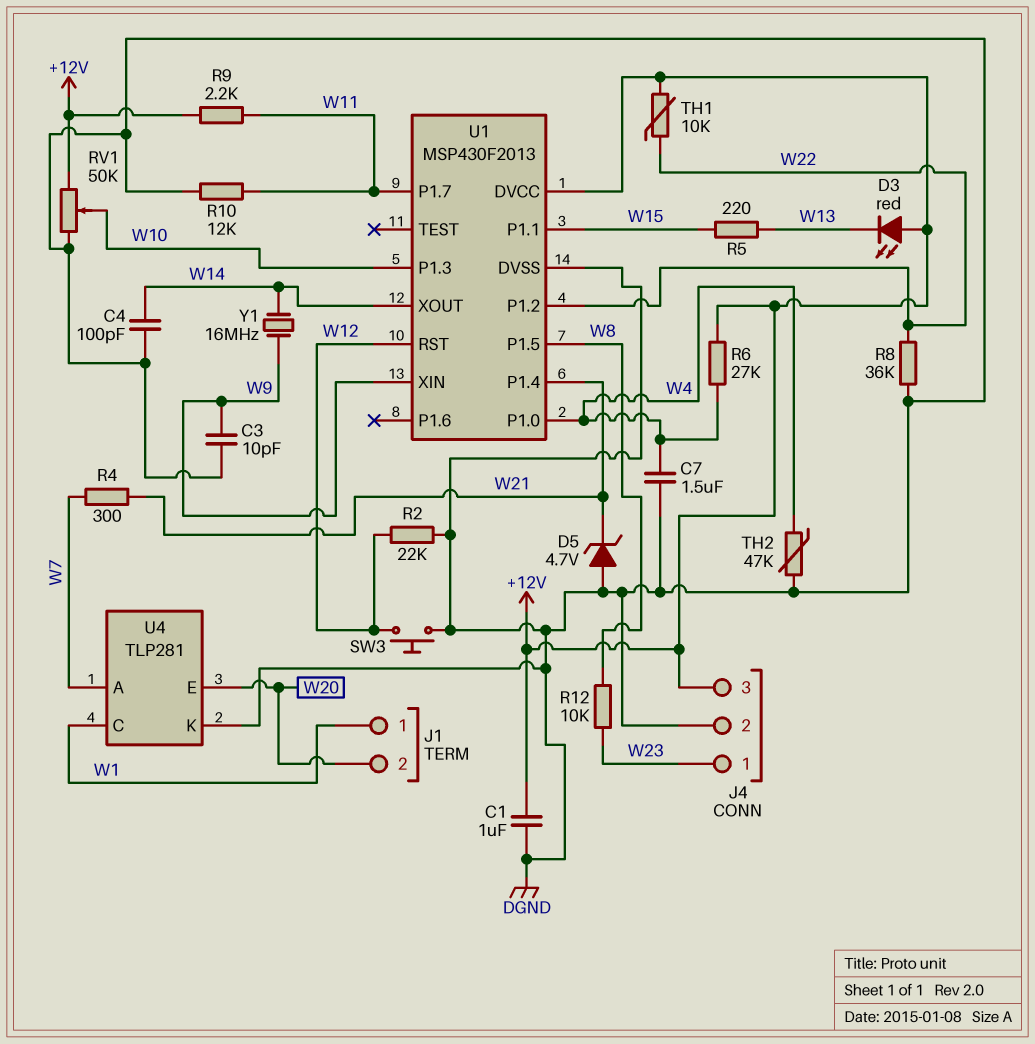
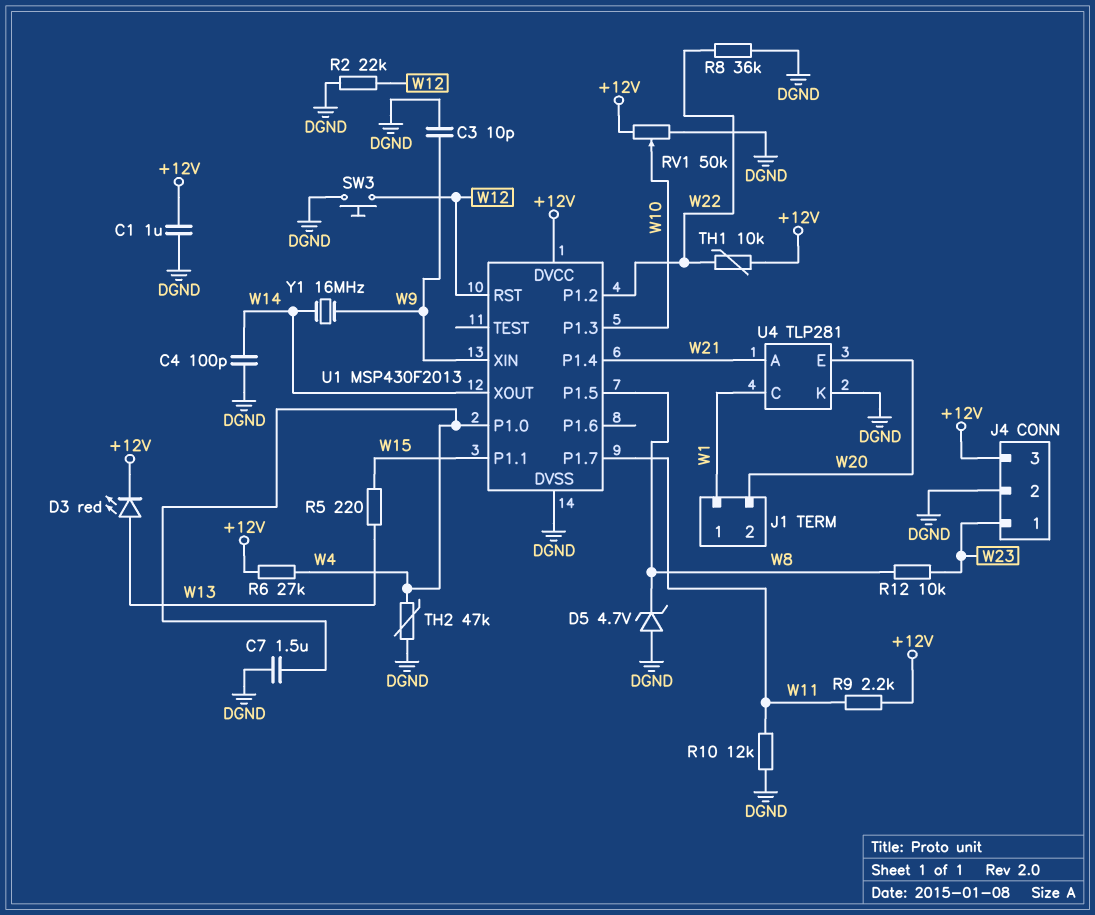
D3: LED red (A +12V, K W13) -> LED red (A W13, K +12V)
D5: zener 4.7V (A DGND, K W21) -> zener 4.7V (A DGND, K W8)
R4: 300 (W7, W21) -> none
U4 pin A: W7 -> W21

